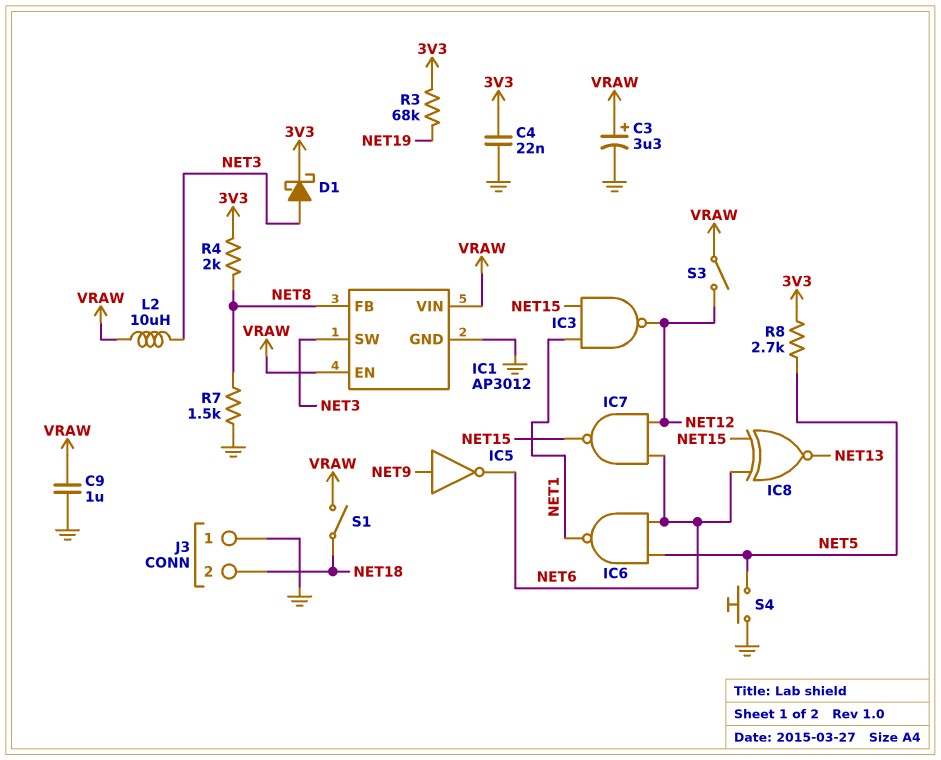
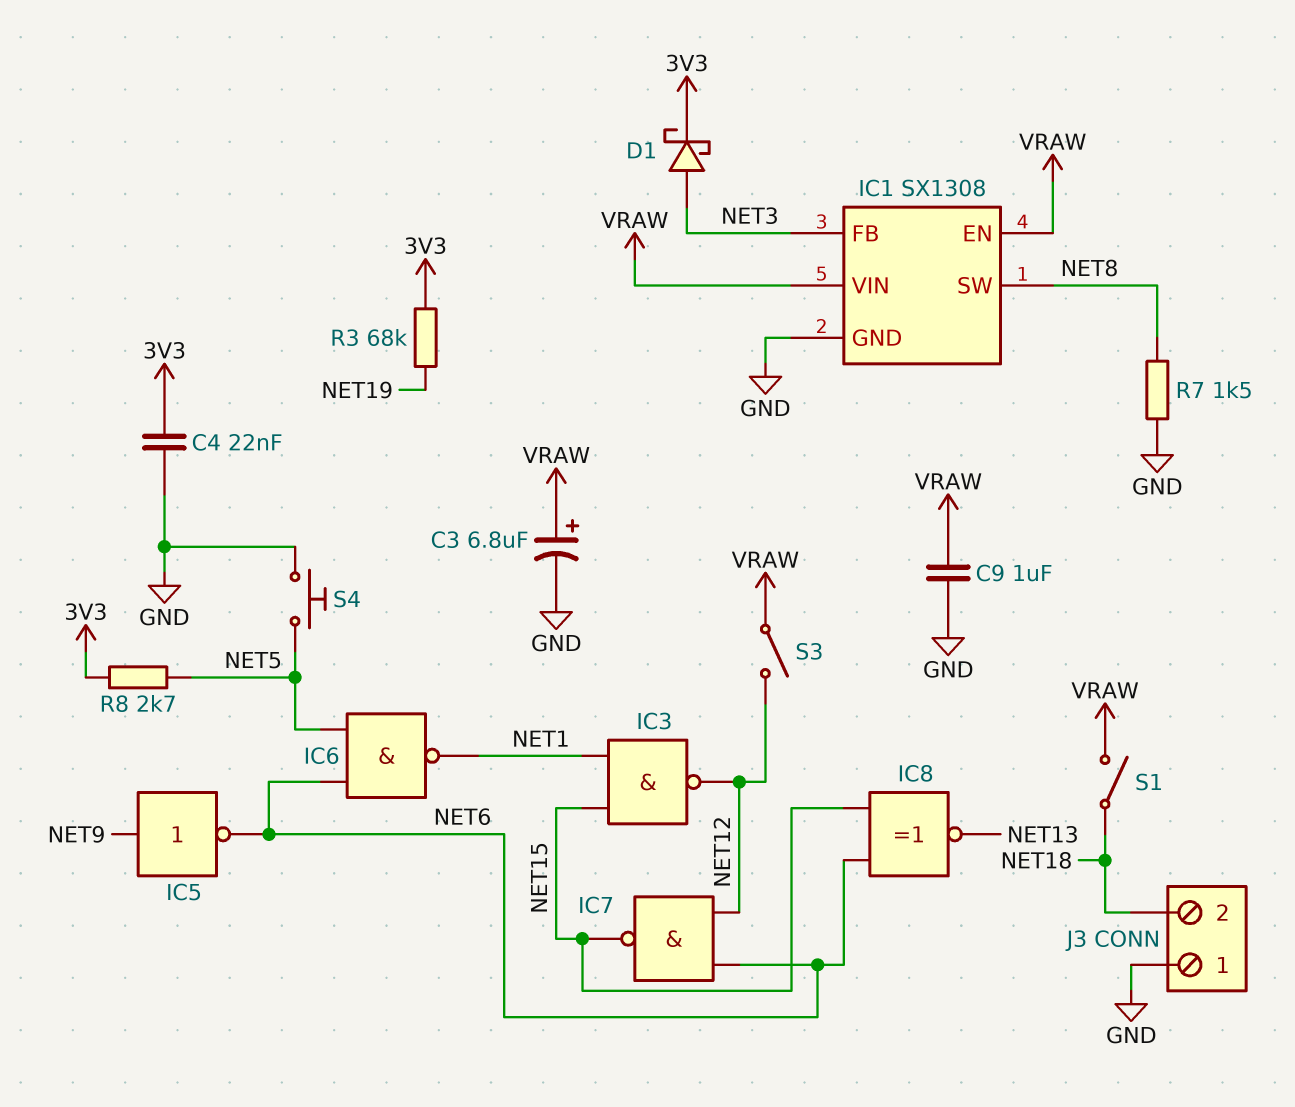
C3: 3.3uF (plus VRAW, minus GND) -> 6.8uF (plus VRAW, minus GND)
IC1: AP3012 -> SX1308
IC1 pin FB: NET8 -> NET3
IC1 pin SW: NET3 -> NET8
L2: 10uH (NET3, VRAW) -> none
R4: 2k (3V3, NET8) -> none

